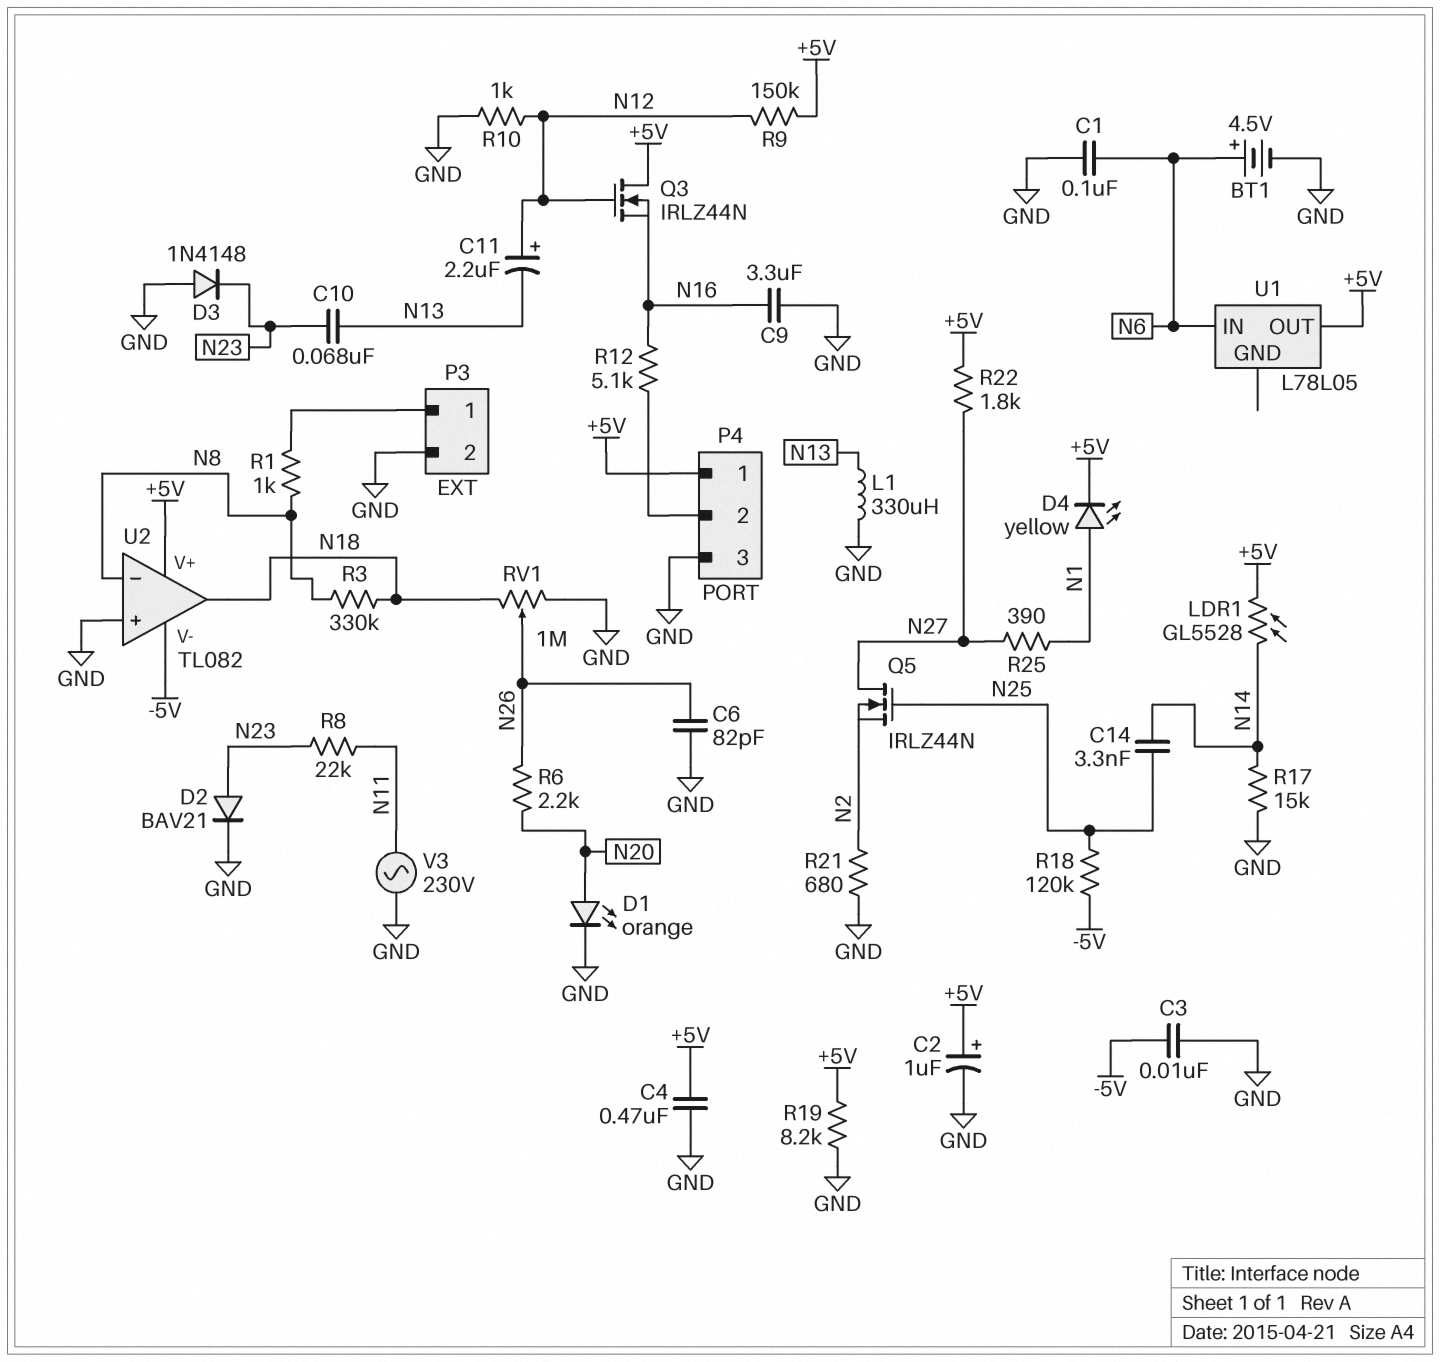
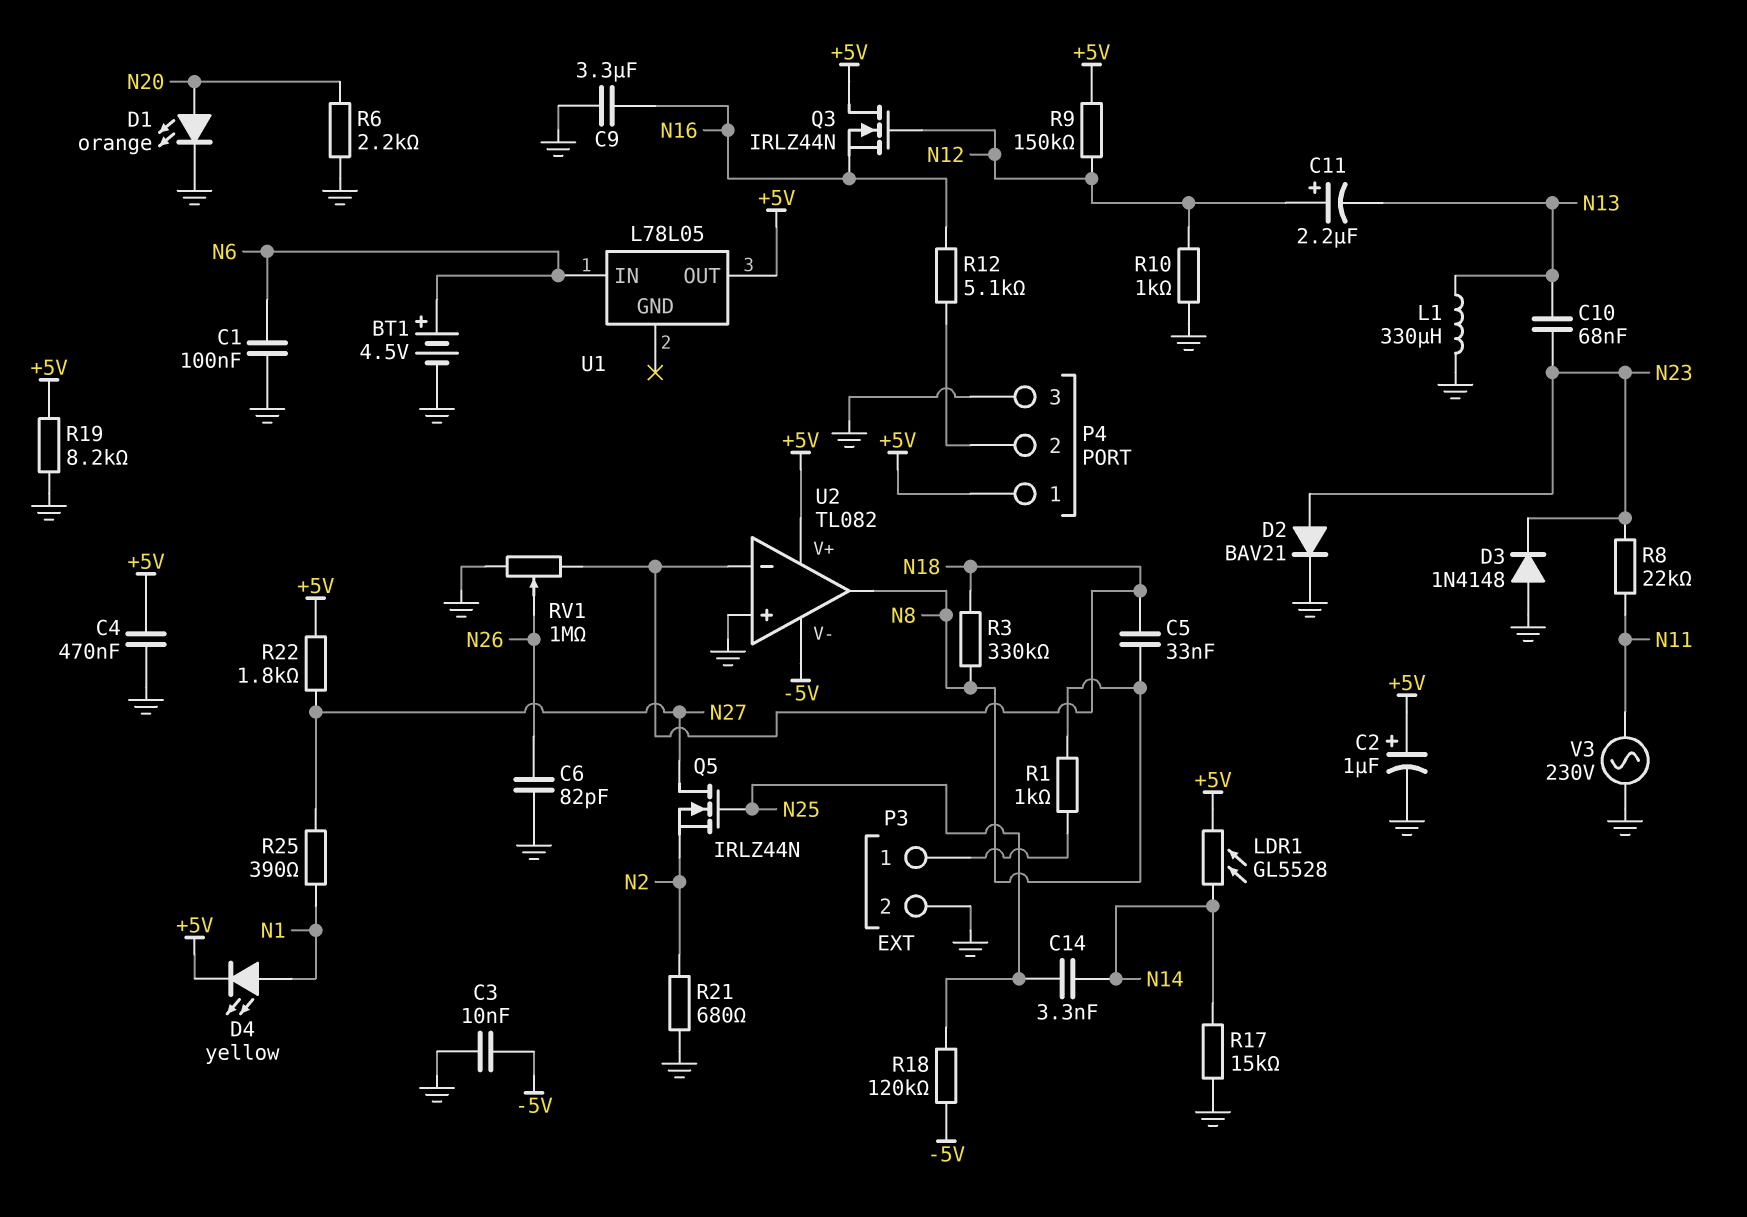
C5: none -> 33nF (N8, N18)
R6: 2.2k (N20, N26) -> 2.2k (GND, N20)
U2 pin in-: N8 -> N18
U2 pin out: N18 -> N8

